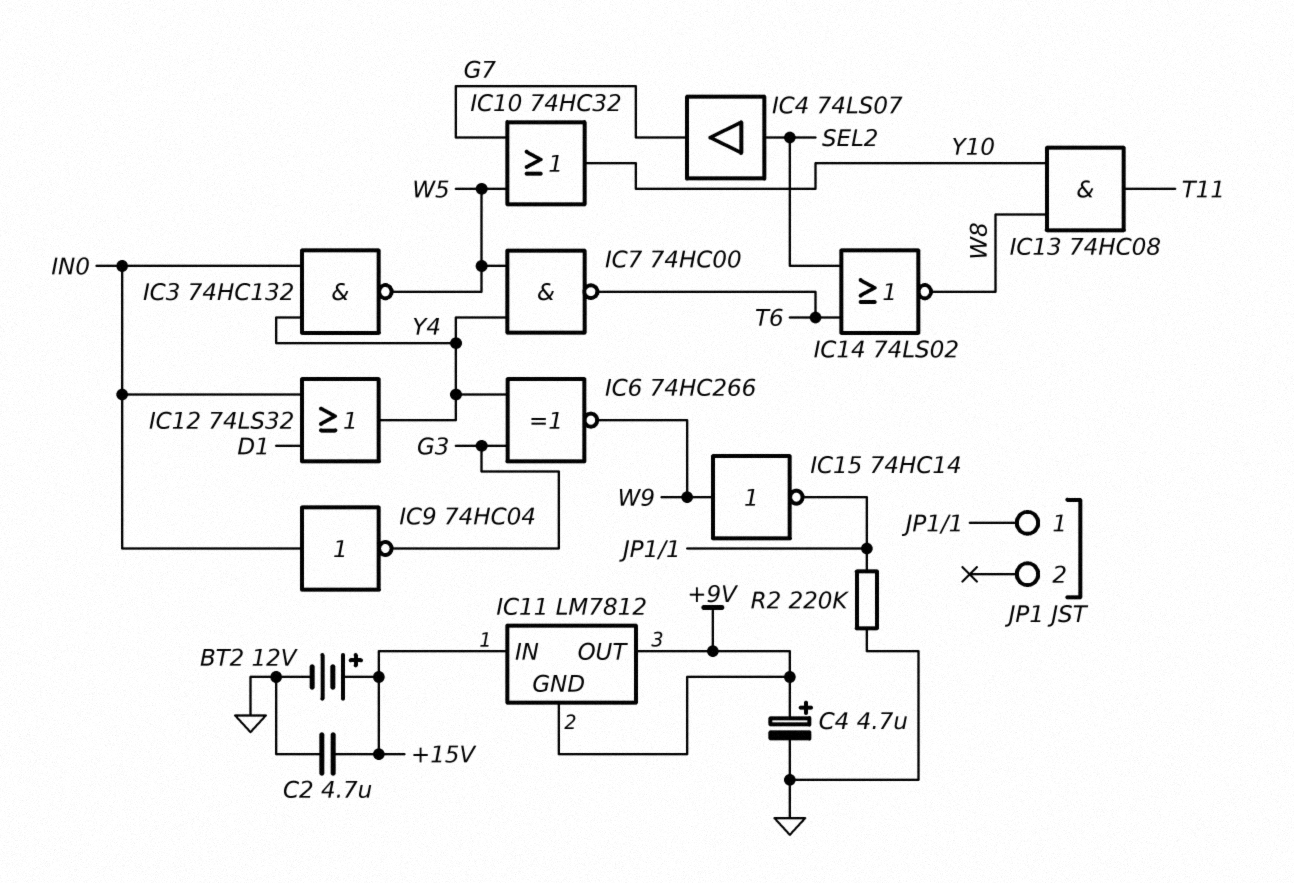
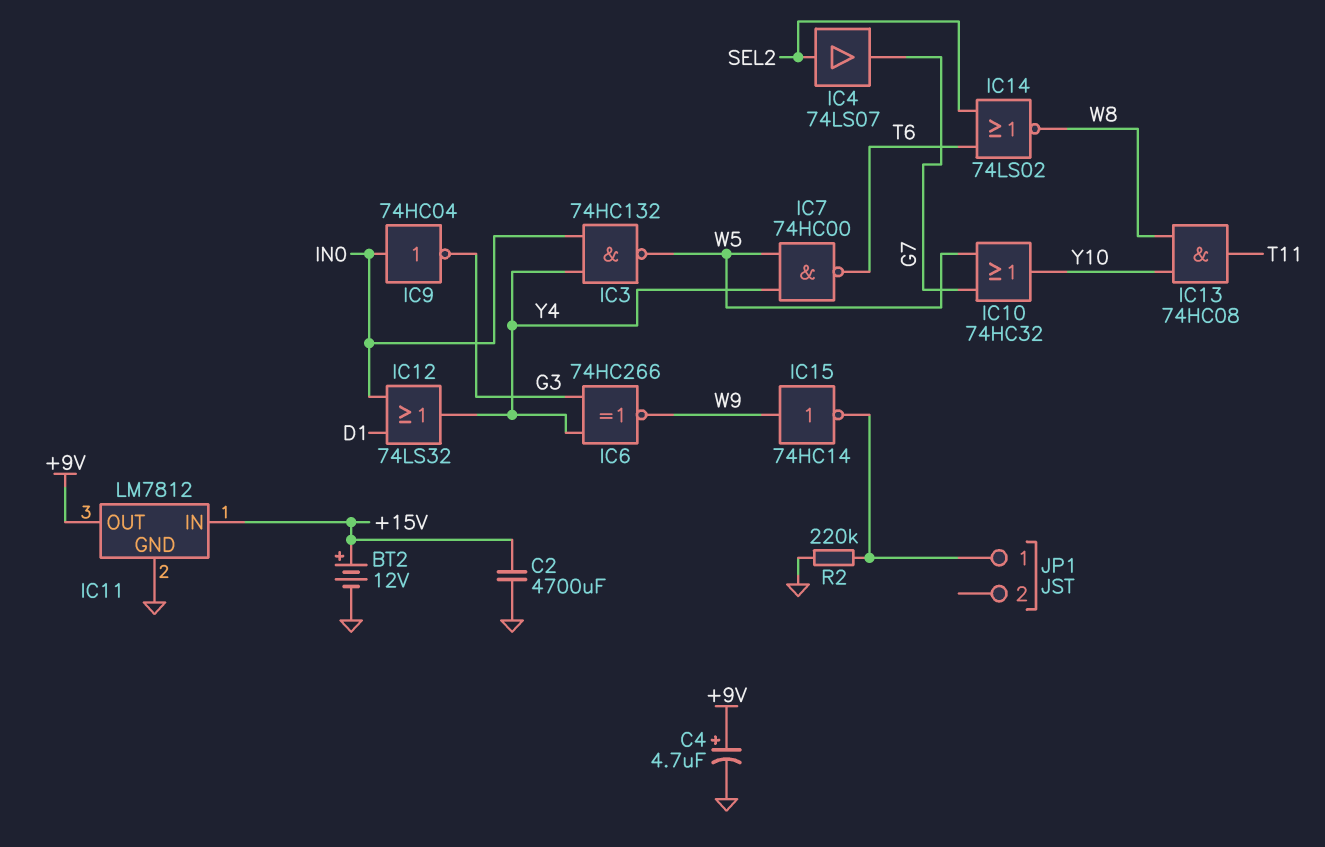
C2: 4.7uF (+15V, GND) -> 4700uF (+15V, GND)
IC11 pin GND: +9V -> GND

